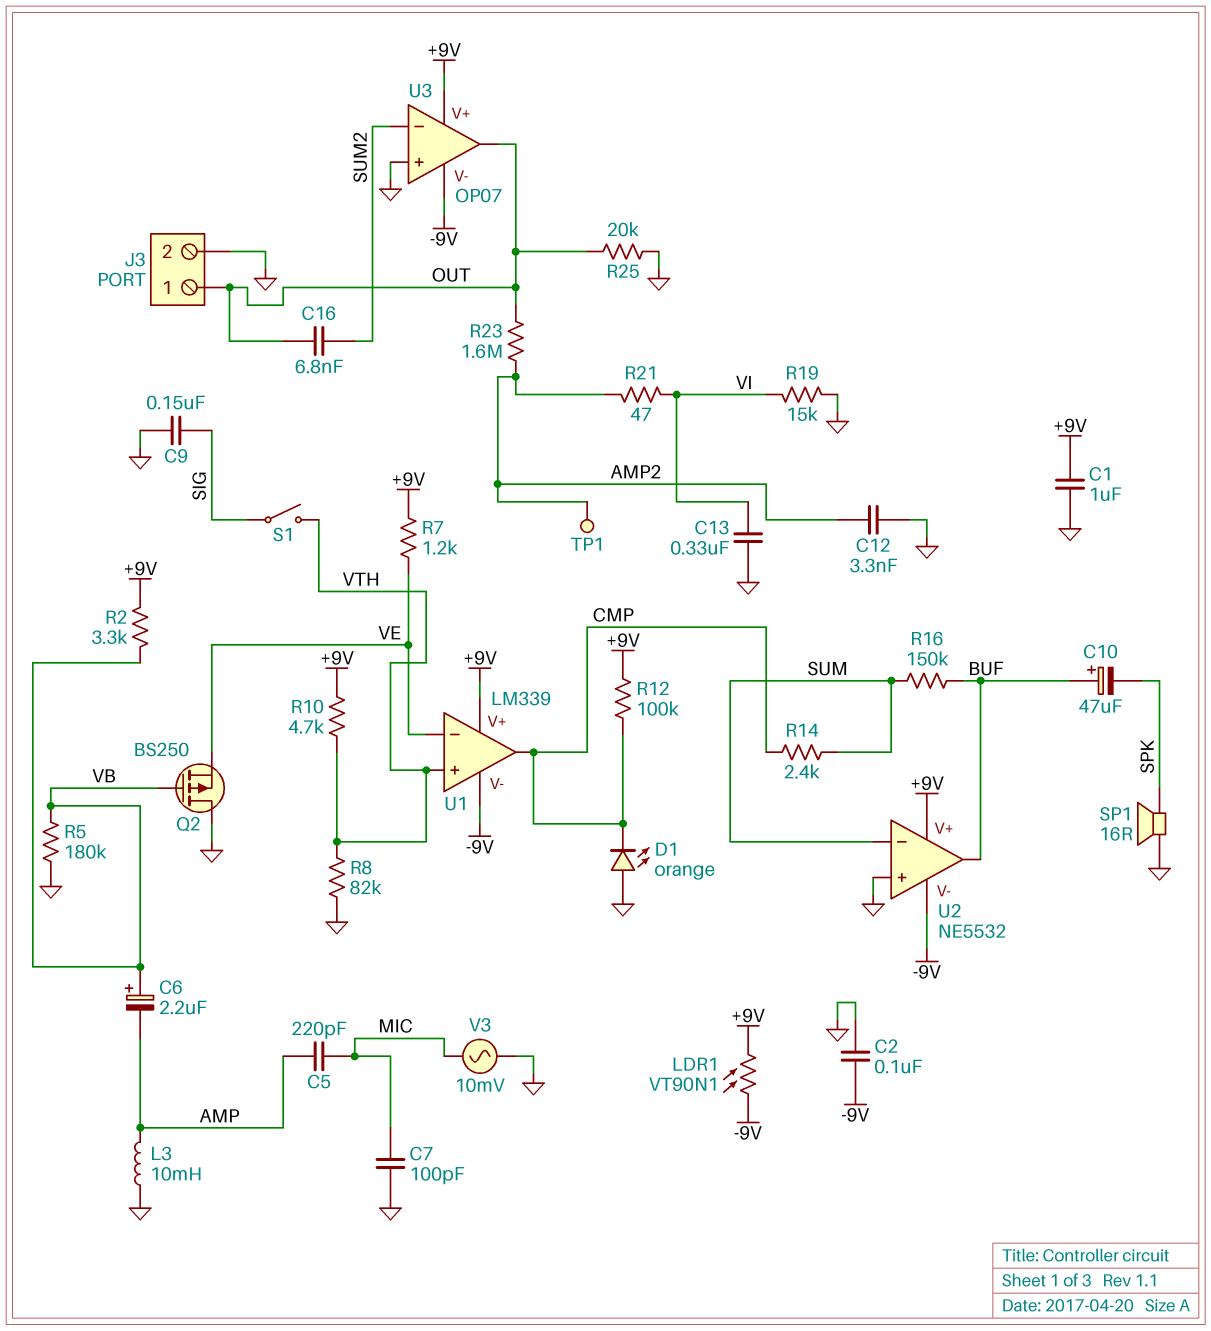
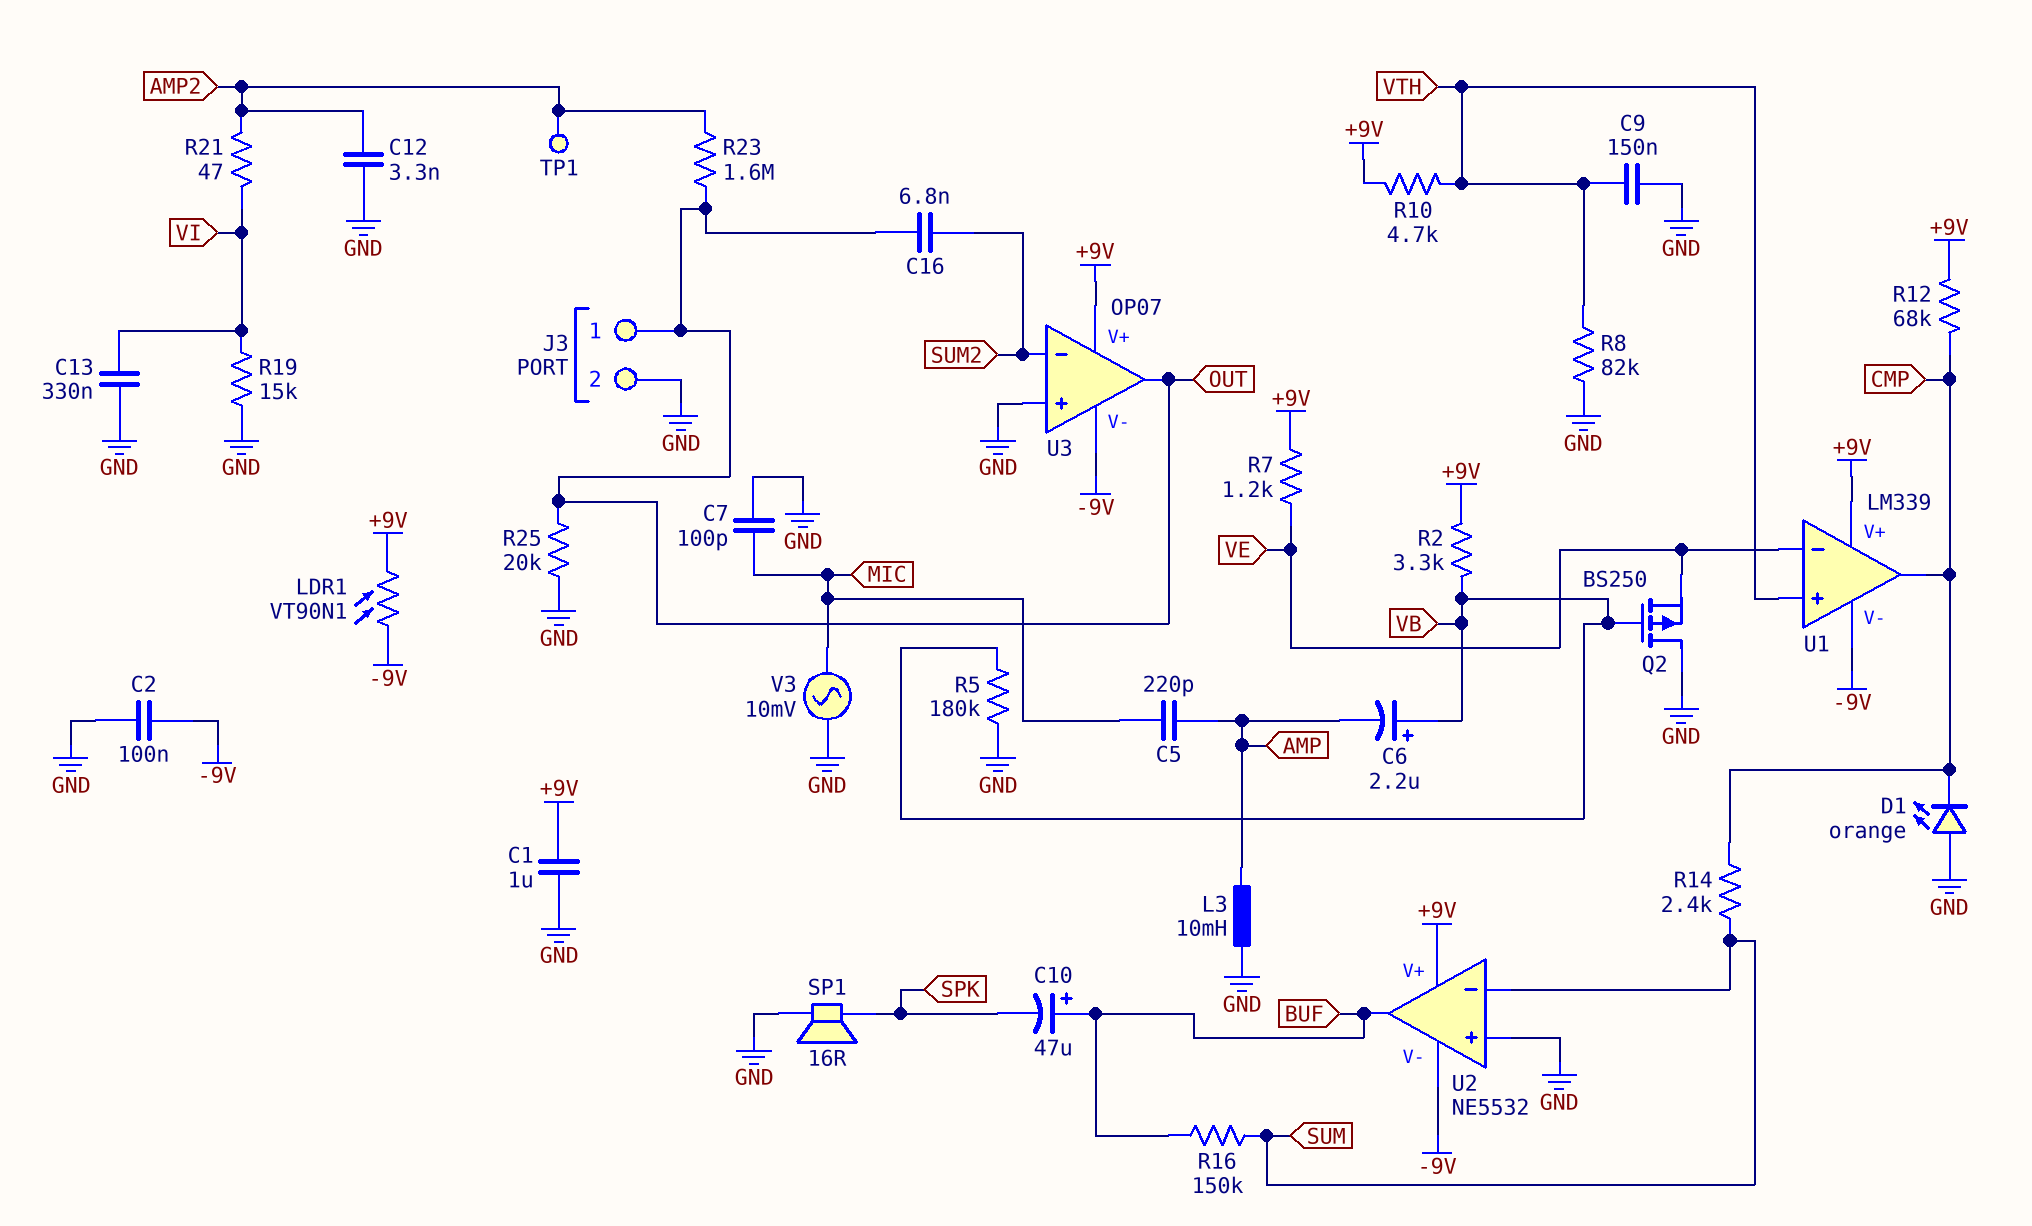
C9: 150nF (GND, SIG) -> 150nF (GND, VTH)
R12: 100k (+9V, CMP) -> 68k (+9V, CMP)
S1: switch (SIG, VTH) -> none

